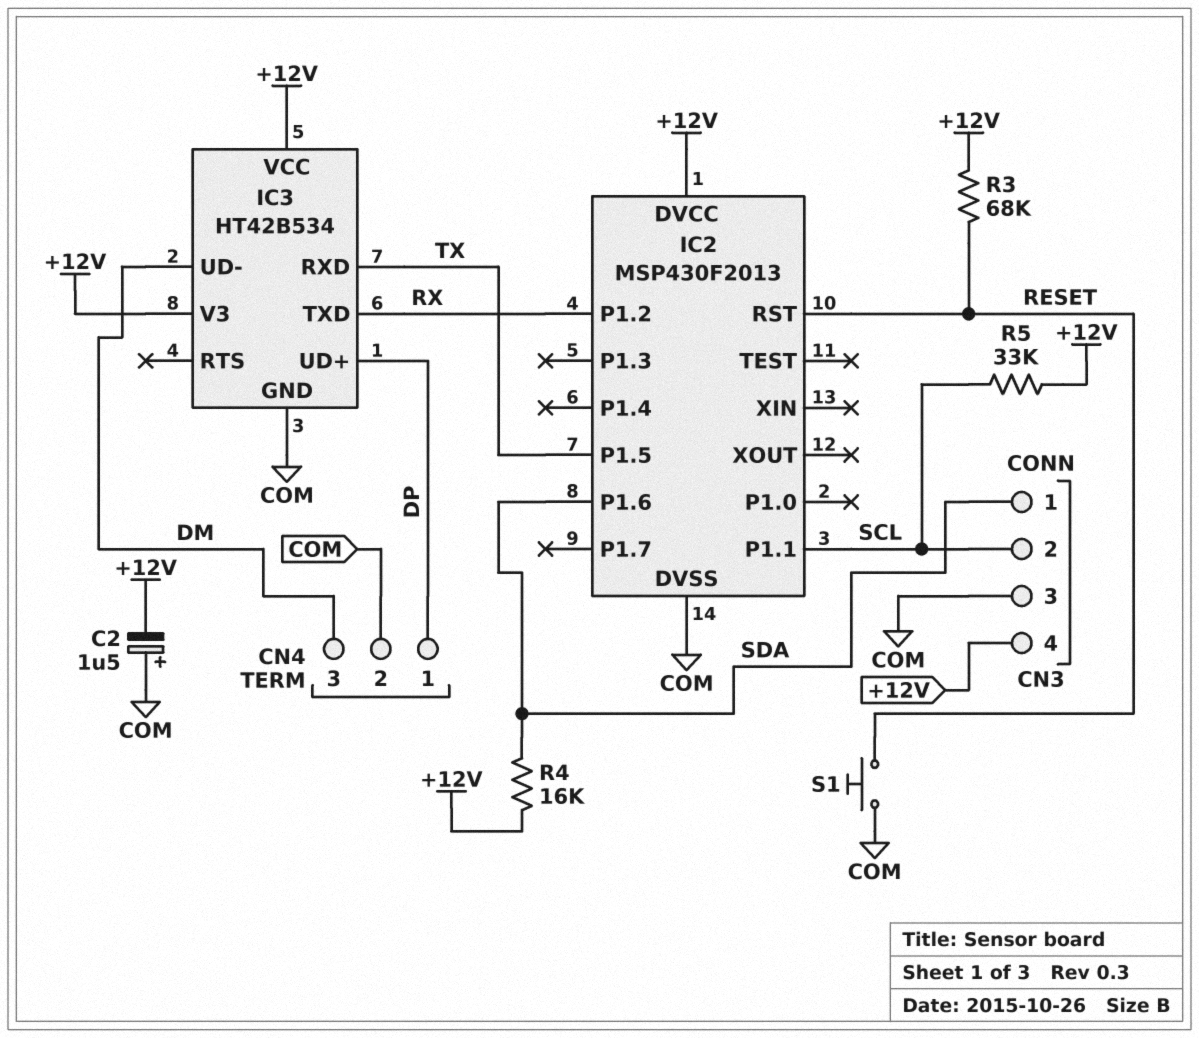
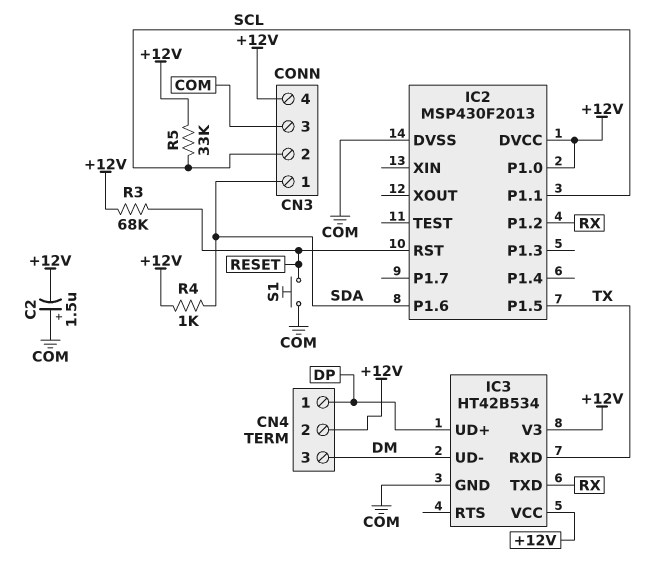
CN4 pin 2: COM -> +12V
IC2 pin P1.0: none -> +12V
R4: 16k (+12V, SDA) -> 1k (+12V, SDA)

